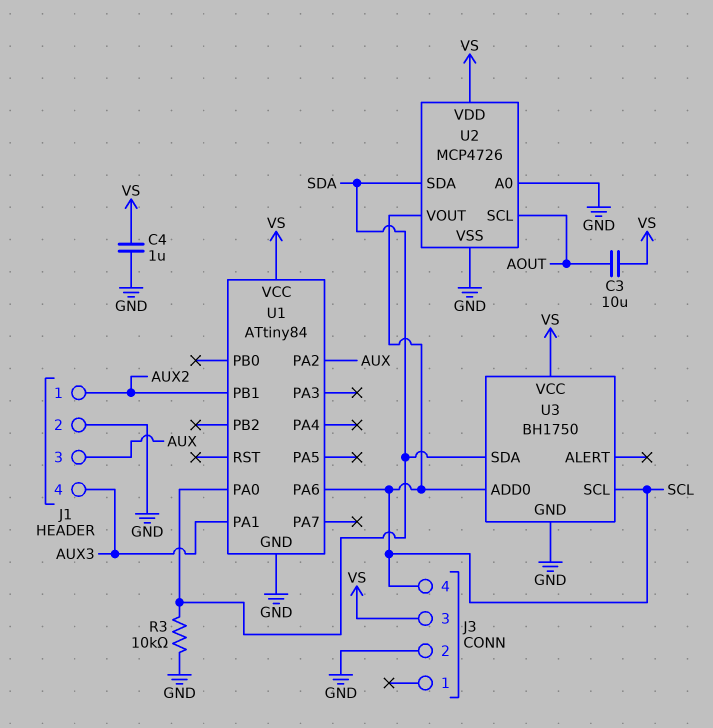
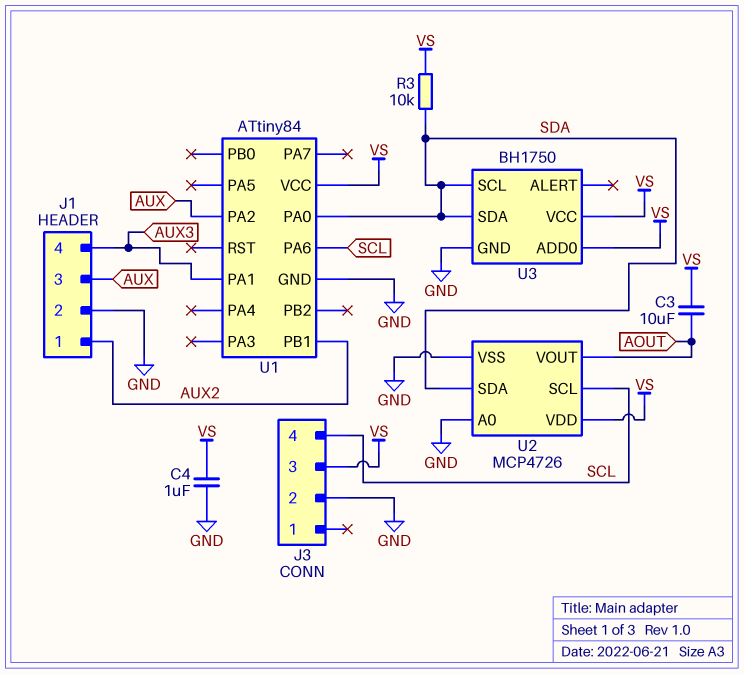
R3: 10k (GND, SDA) -> 10k (SDA, VS)
U2 pin SCL: AOUT -> SCL
U2 pin VOUT: SCL -> AOUT
U3 pin ADD0: SCL -> VS
U3 pin SCL: SCL -> SDA

